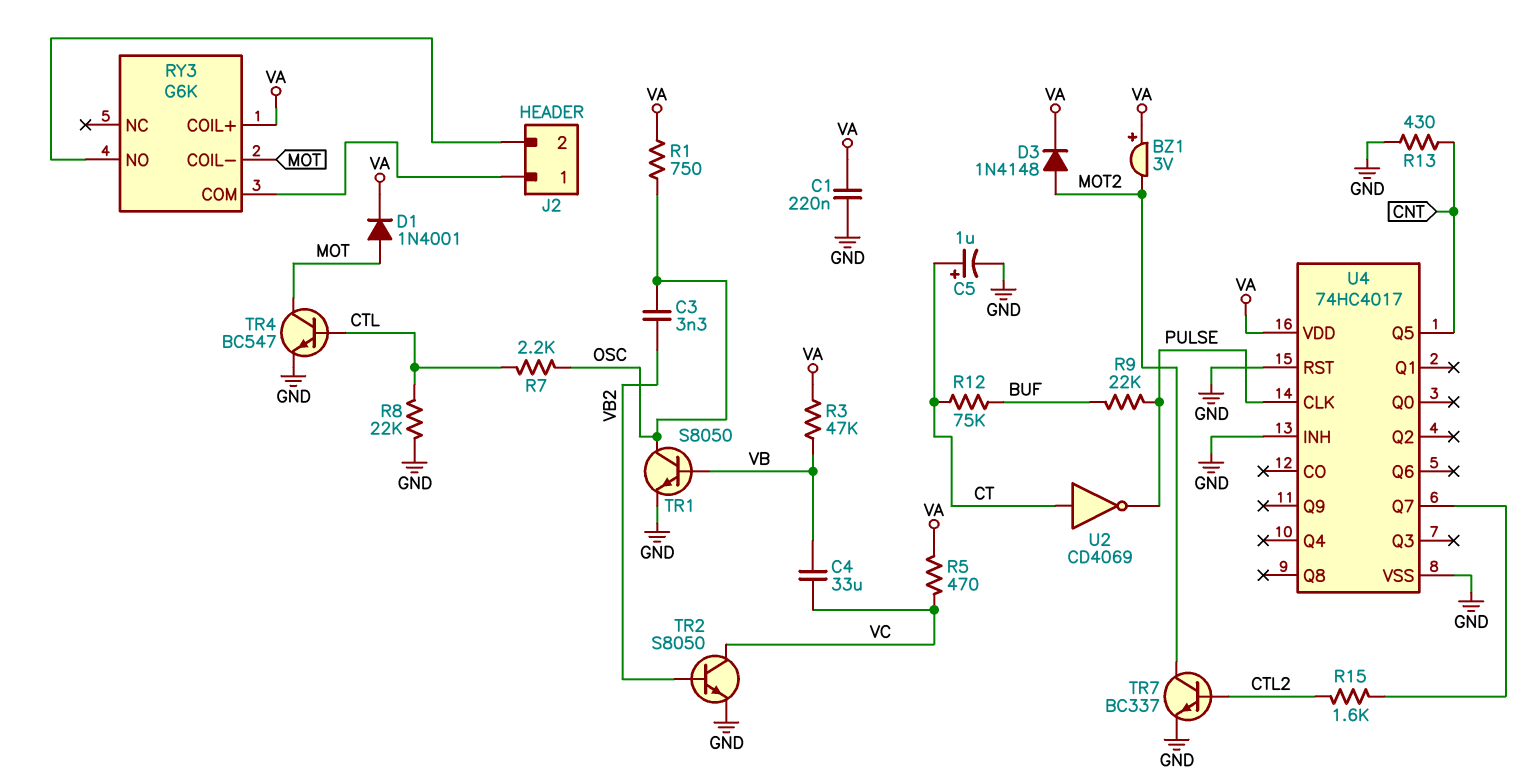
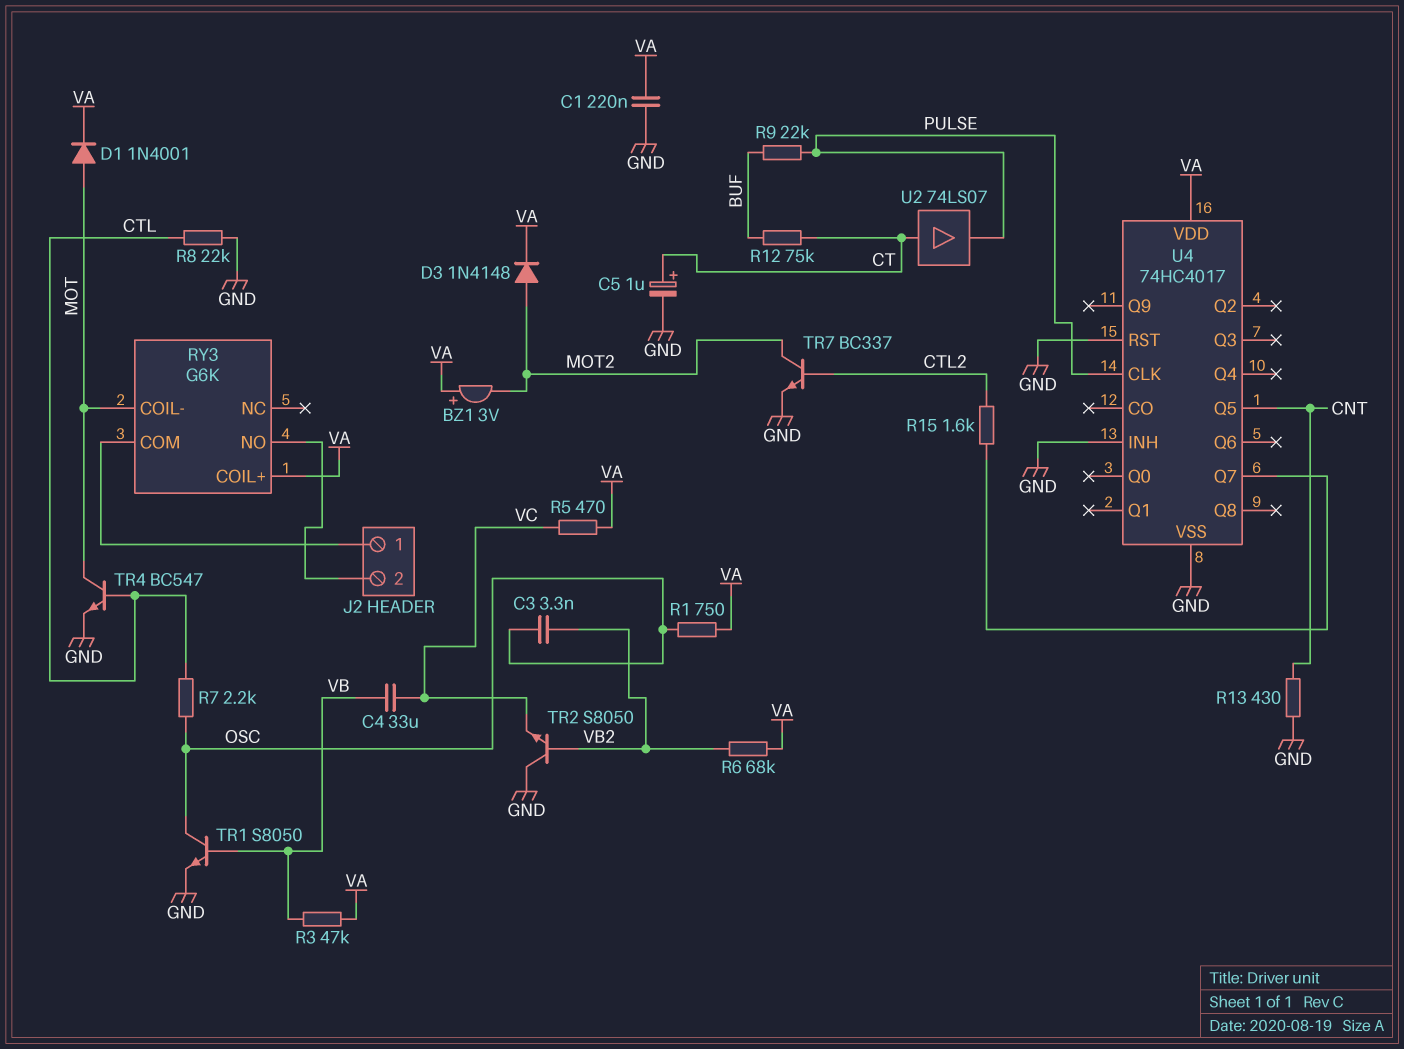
R6: none -> 68k (VA, VB2)
TR2: NPN S8050 (B VB2, C VC, E GND) -> NPN S8050 (B VB2, C GND, E VC)
U2: NOT CD4069 (in CT, out PULSE) -> buffer 74LS07 (in CT, out PULSE)

